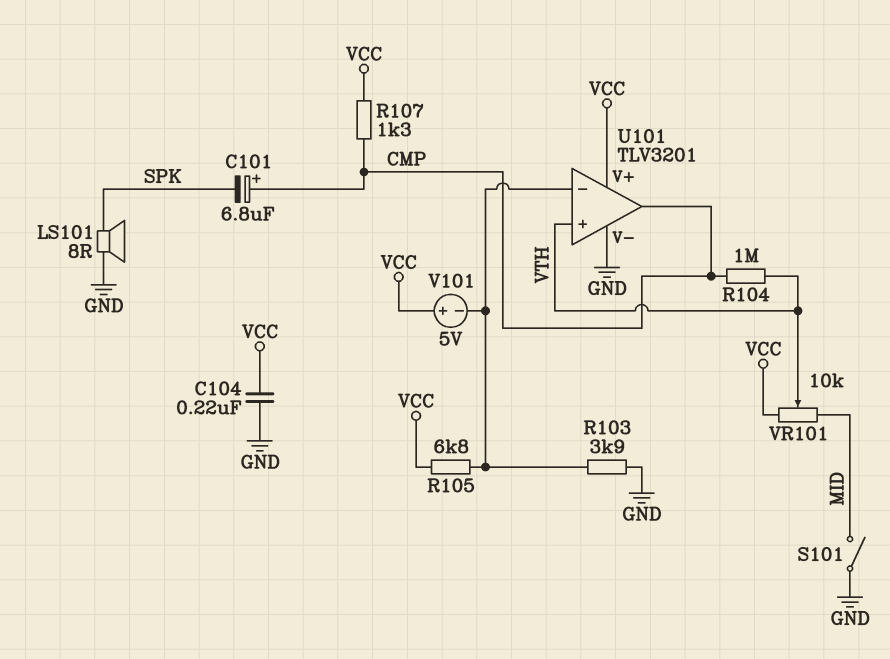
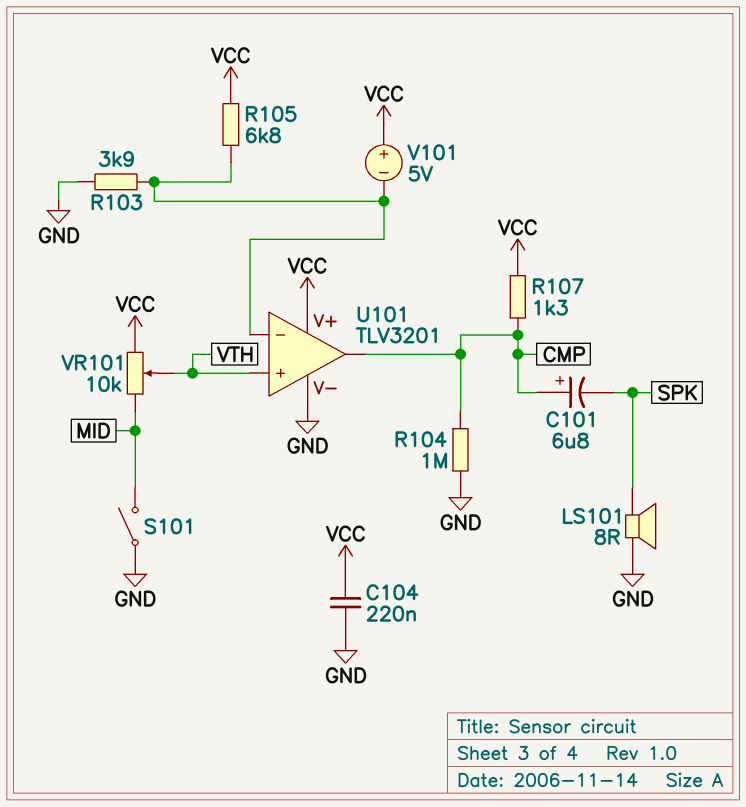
R104: 1M (CMP, VTH) -> 1M (CMP, GND)

